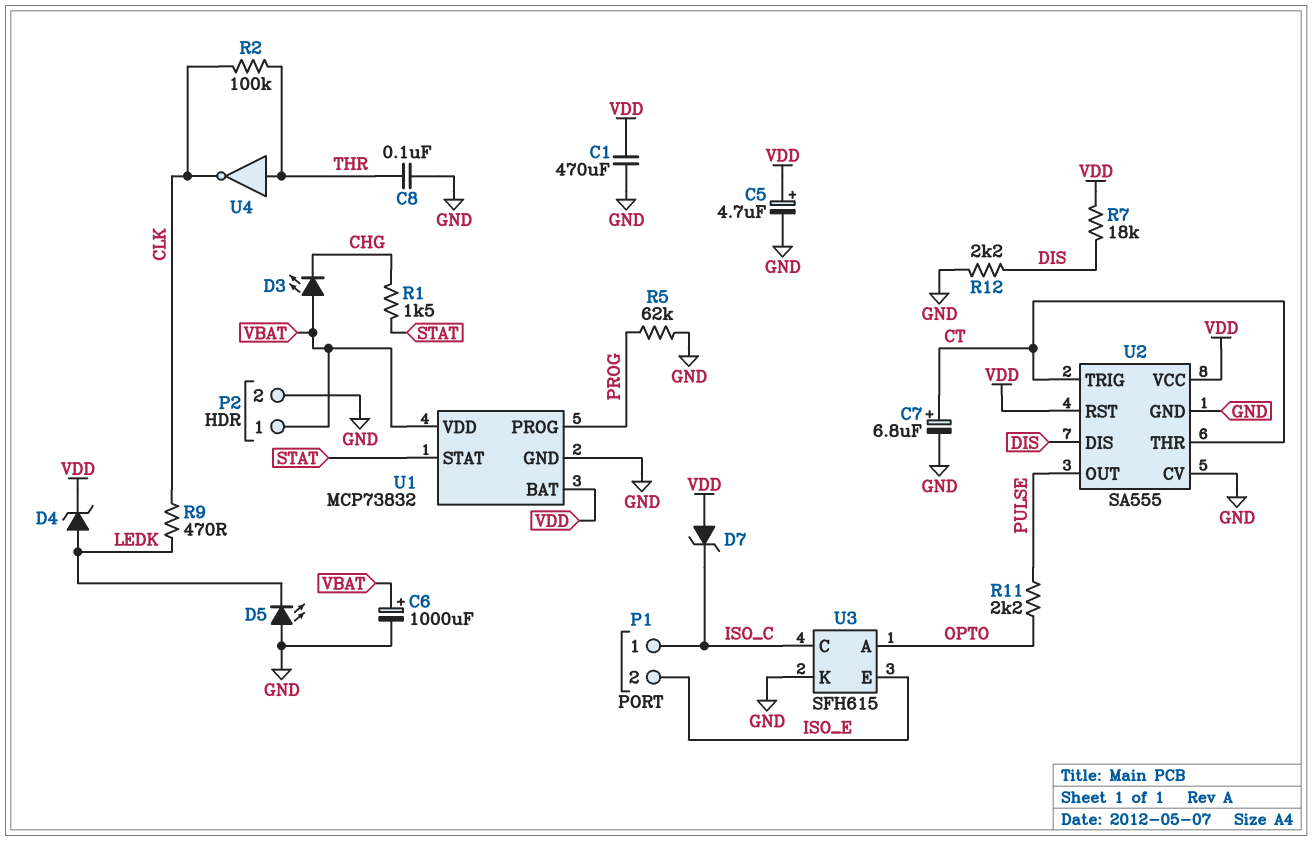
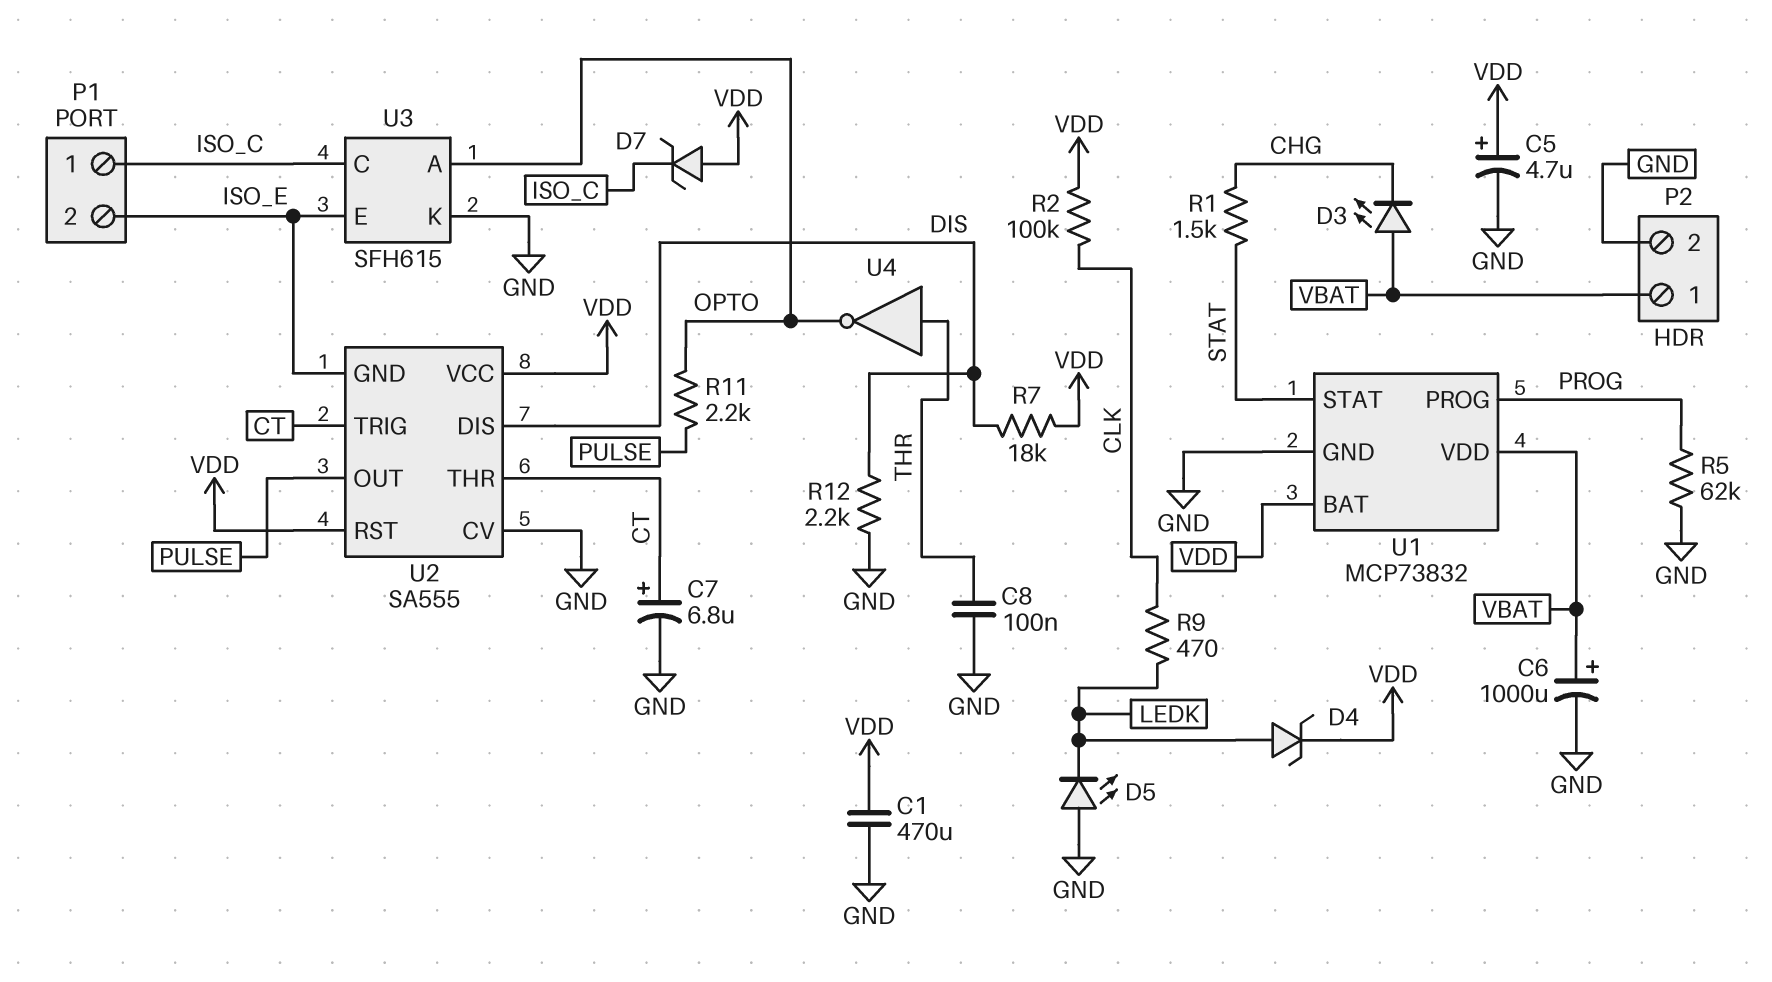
R2: 100k (CLK, THR) -> 100k (CLK, VDD)
U2 pin GND: GND -> ISO_E
U4: NOT (in THR, out CLK) -> NOT (in THR, out OPTO)

